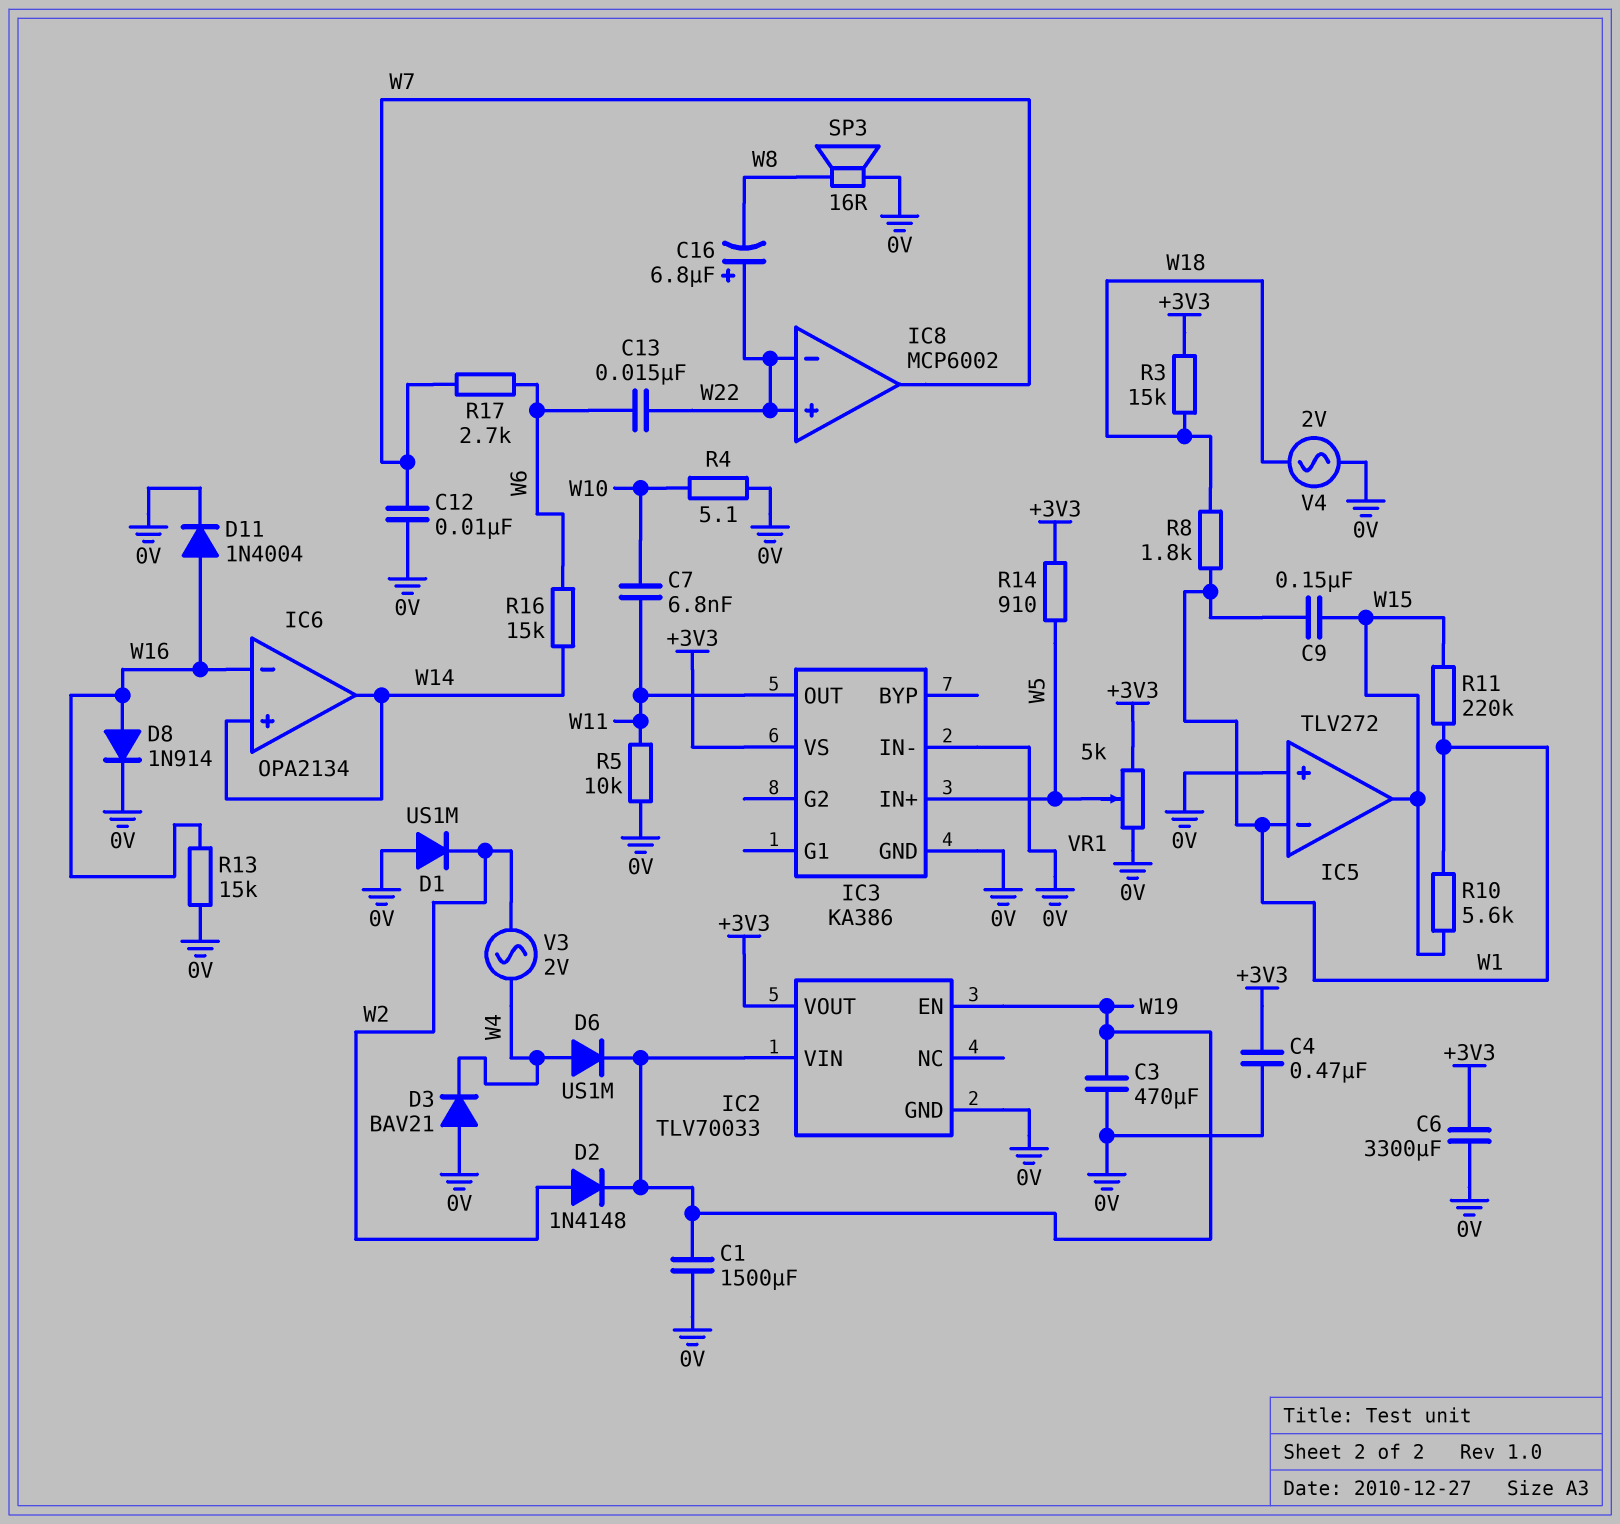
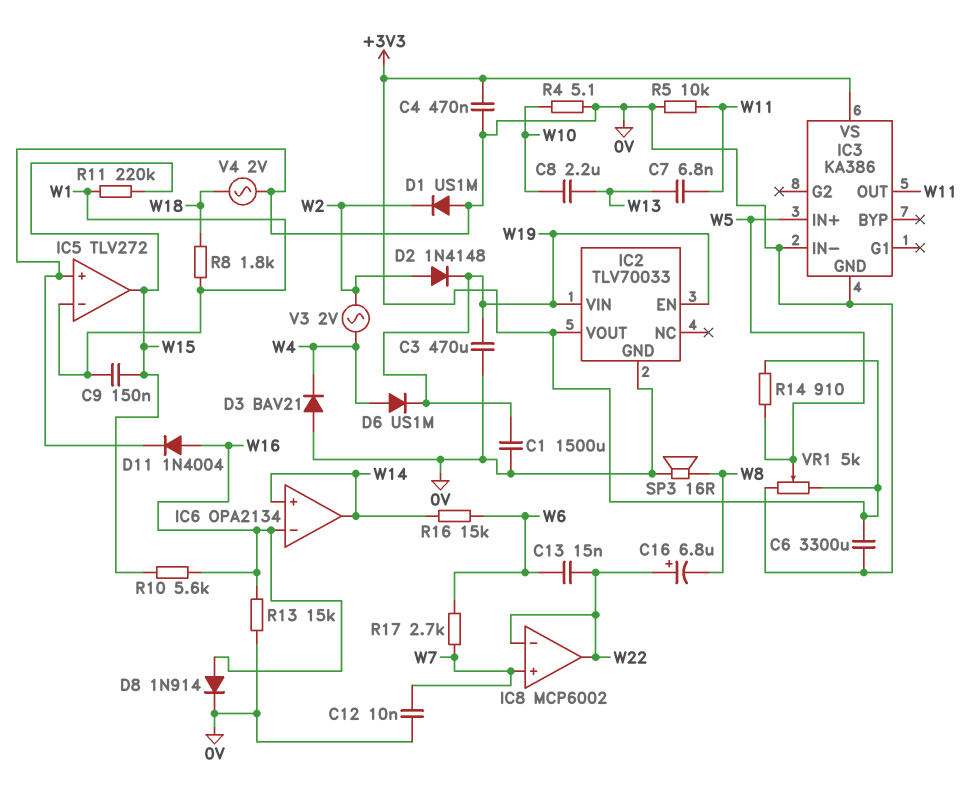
C7: 6.8nF (W10, W11) -> 6.8nF (W11, W13)
C8: none -> 2.2uF (W10, W13)
IC8 pin in+: W22 -> W7
IC8 pin out: W7 -> W22
R3: 15k (+3V3, W18) -> none
R10: 5.6k (W1, W15) -> 5.6k (W15, W16)

